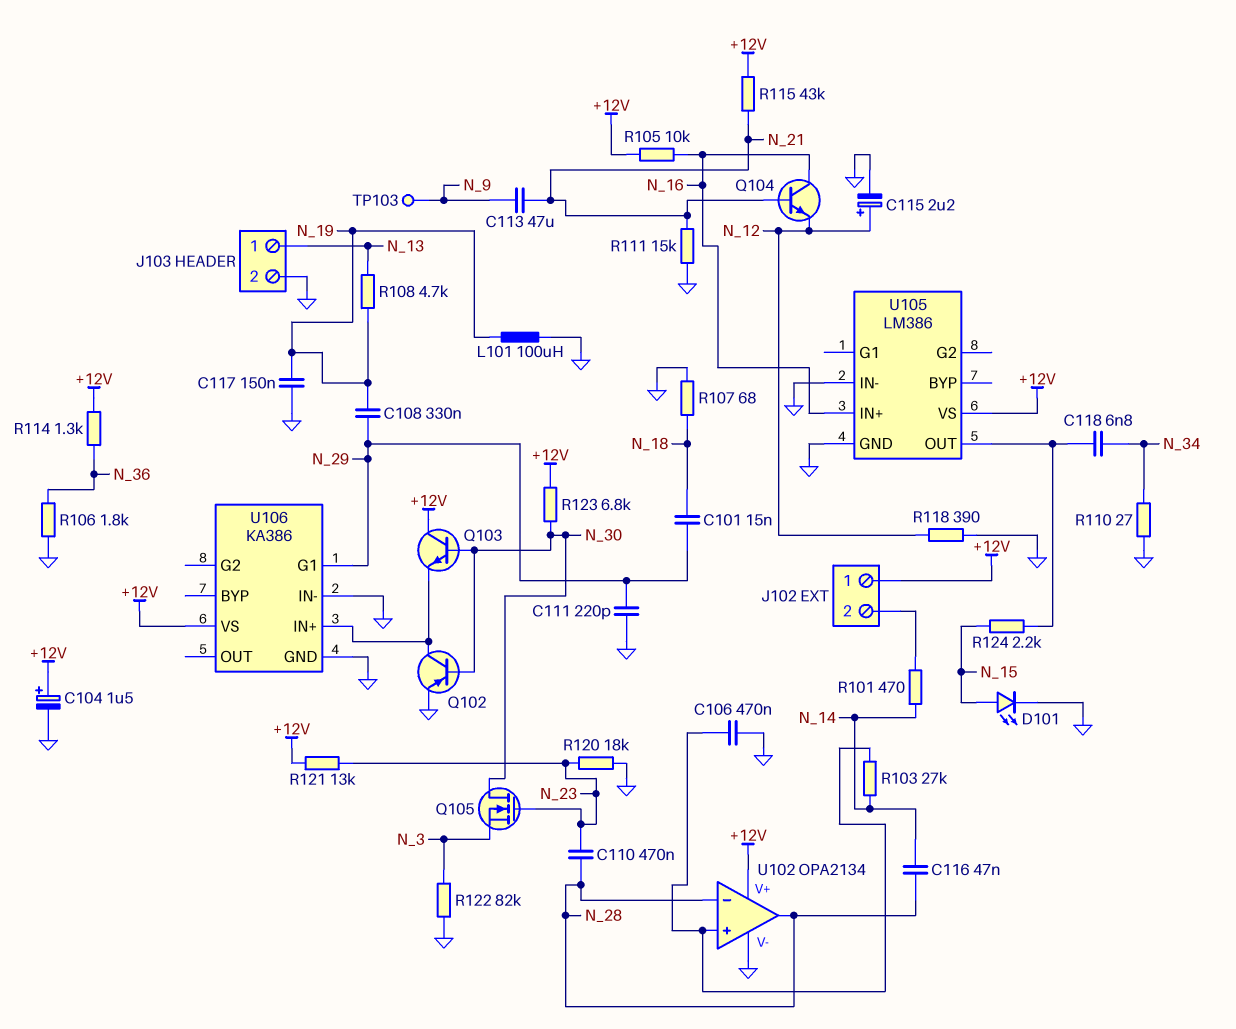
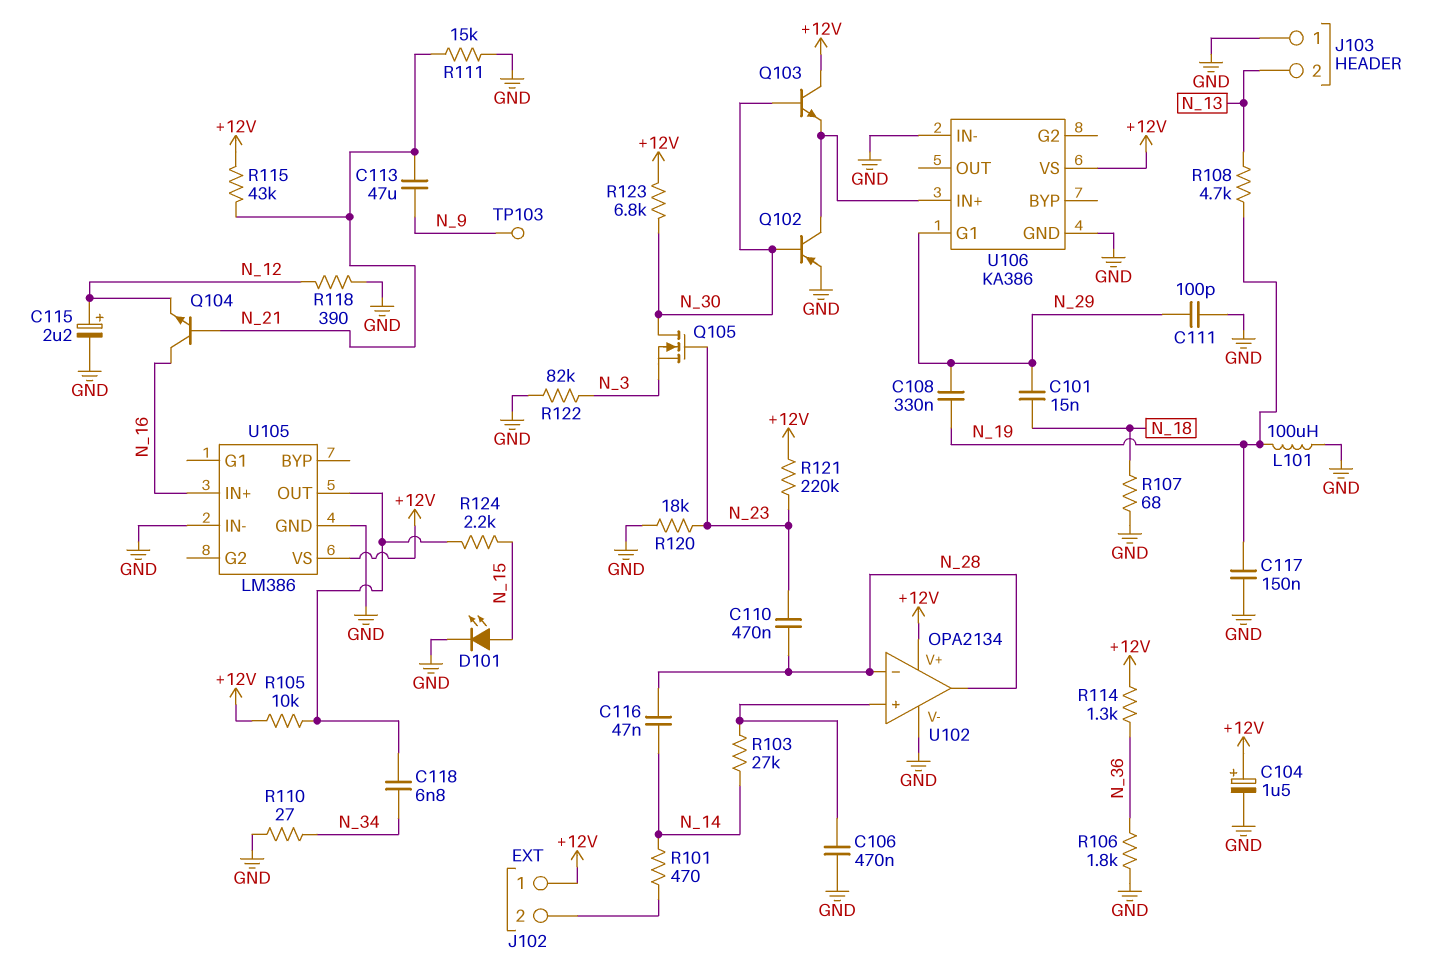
C111: 220pF (GND, N_29) -> 100pF (GND, N_29)
J103 pin 1: N_13 -> GND
J103 pin 2: GND -> N_13
R105: 10k (+12V, N_16) -> 10k (+12V, U105/OUT)
R121: 13k (+12V, N_23) -> 220k (+12V, N_23)

